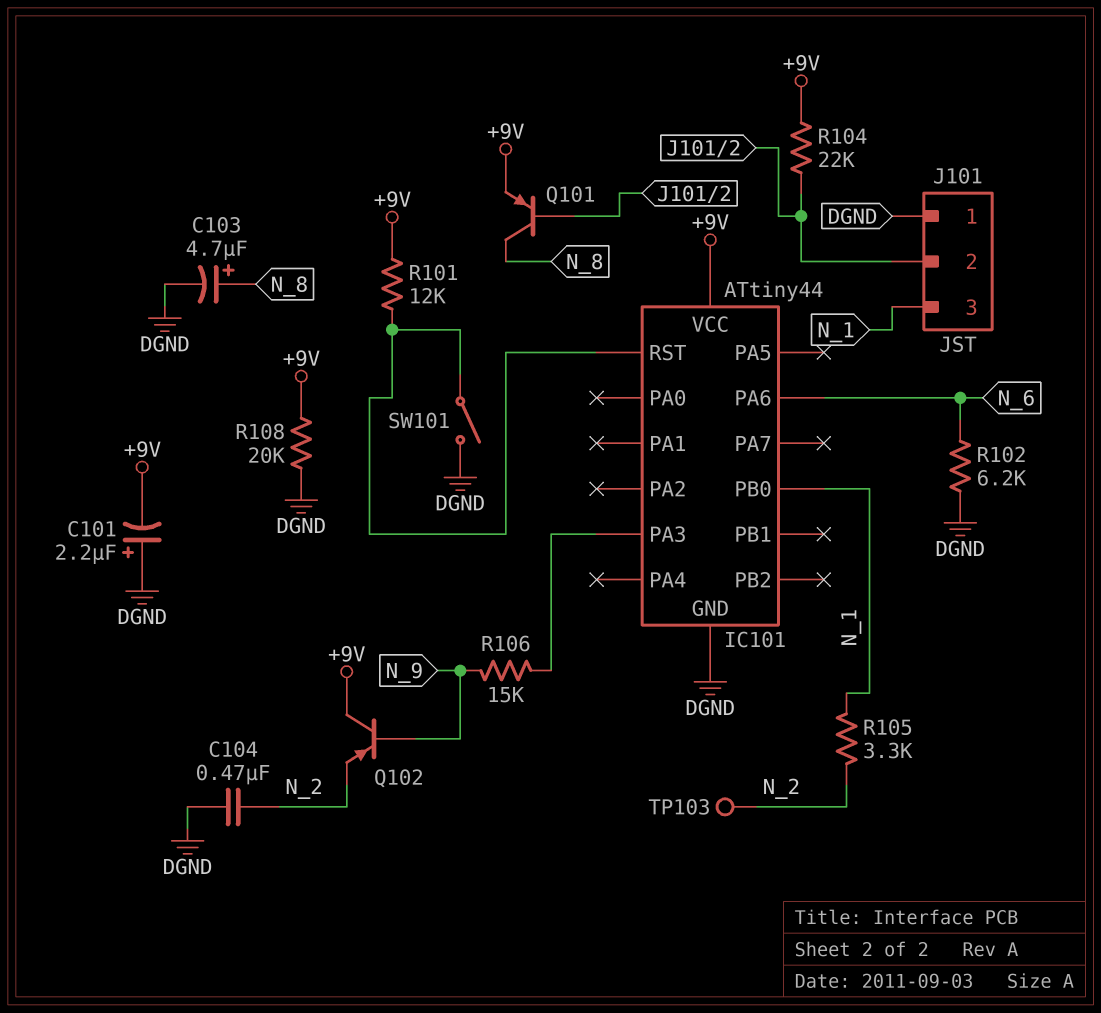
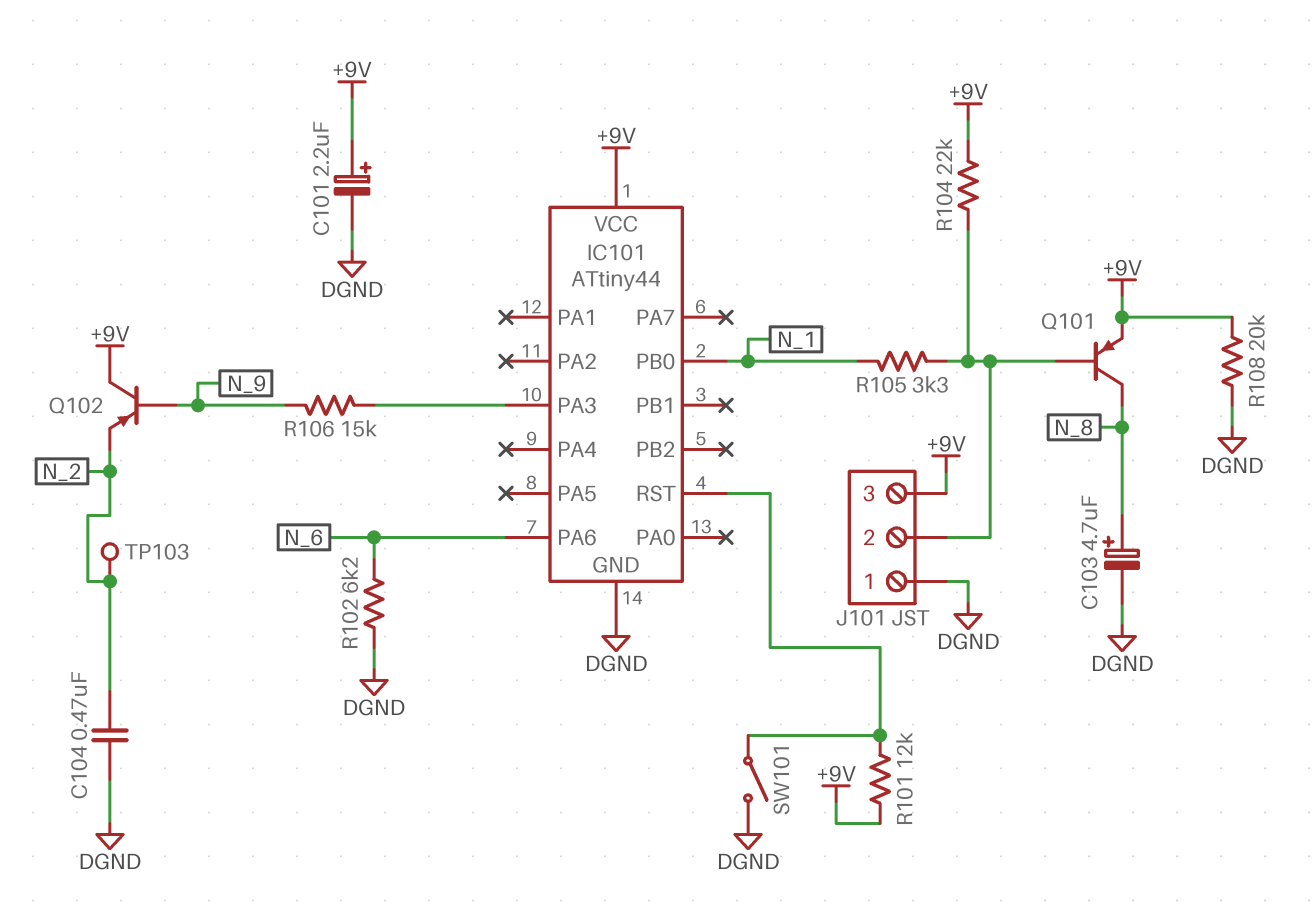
C101: 2.2uF (plus DGND, minus +9V) -> 2.2uF (plus +9V, minus DGND)
J101 pin 3: N_1 -> +9V
R105: 3.3k (N_1, N_2) -> 3.3k (J101/2, N_1)

